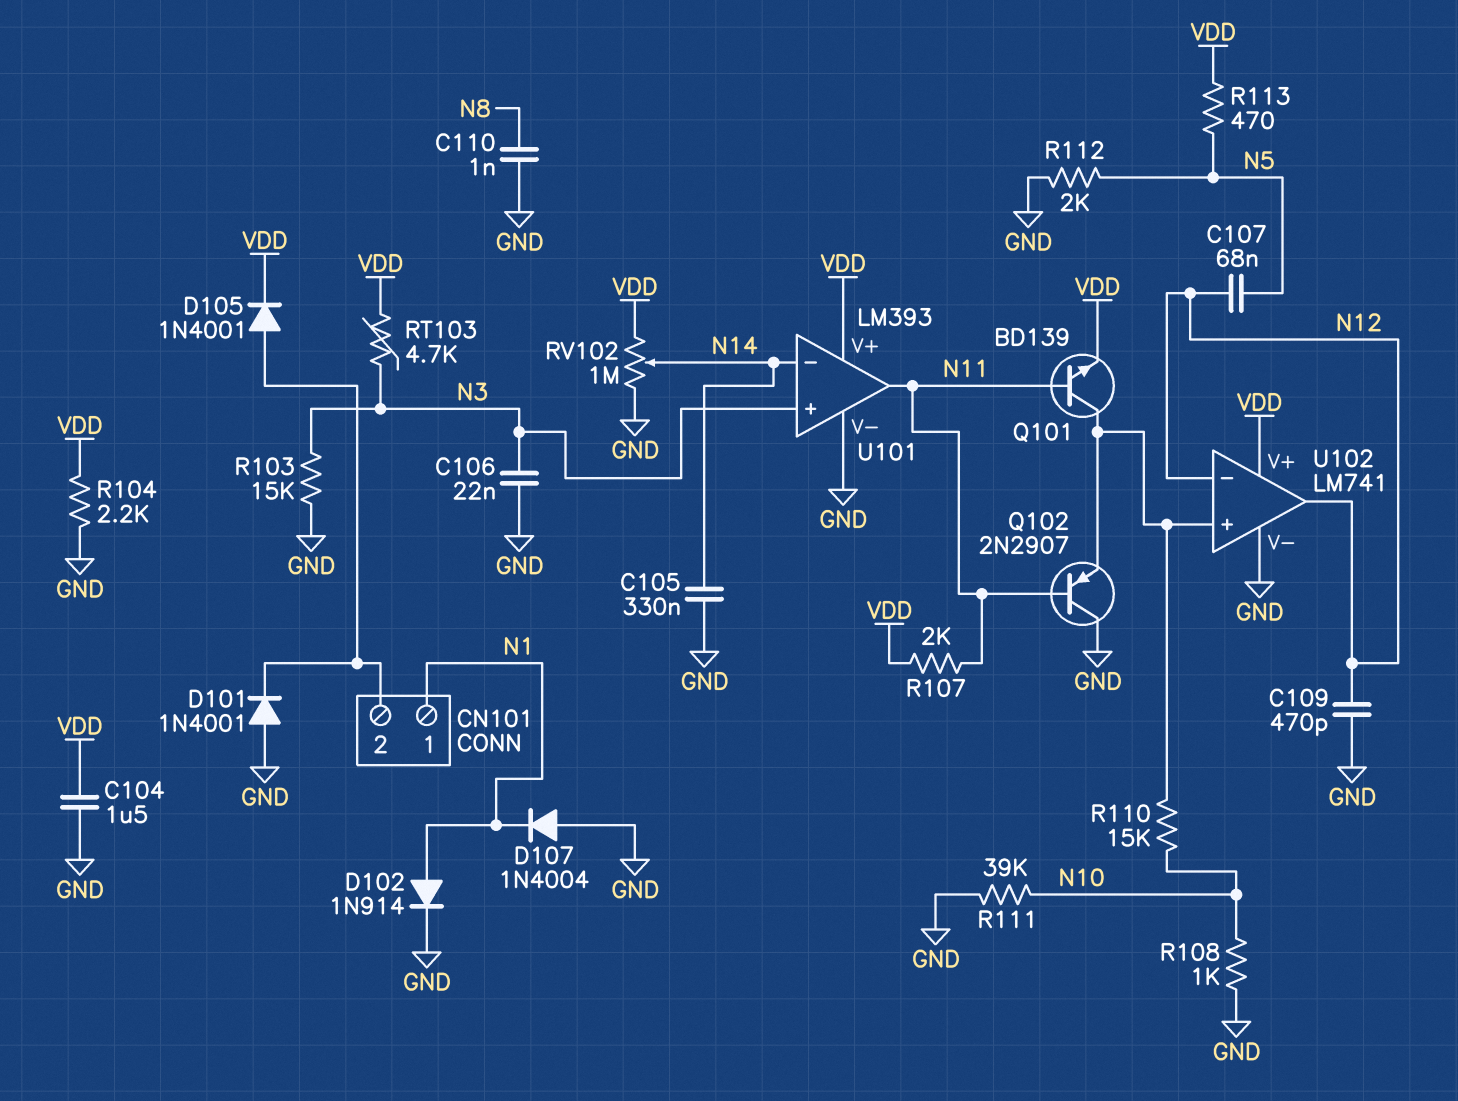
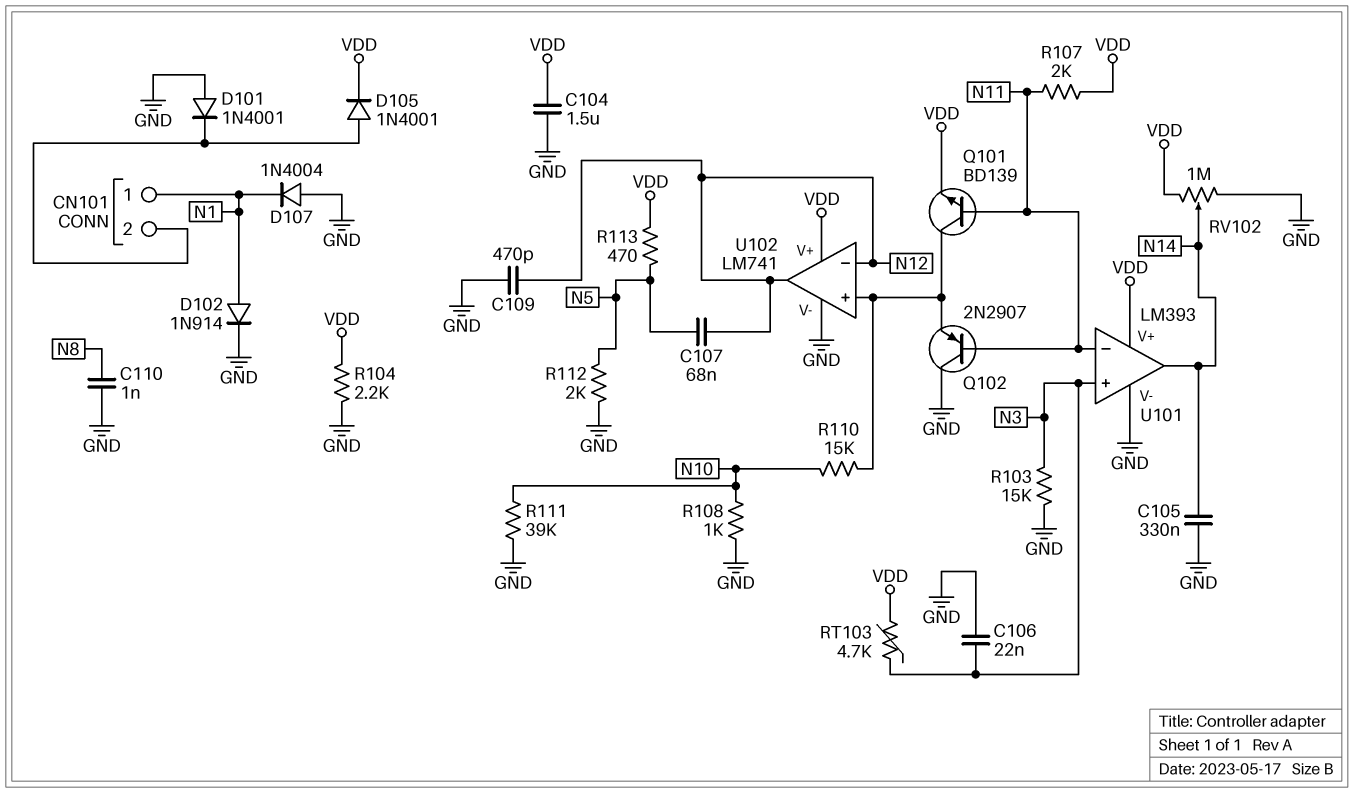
U101 pin in-: N14 -> N11
U101 pin out: N11 -> N14

